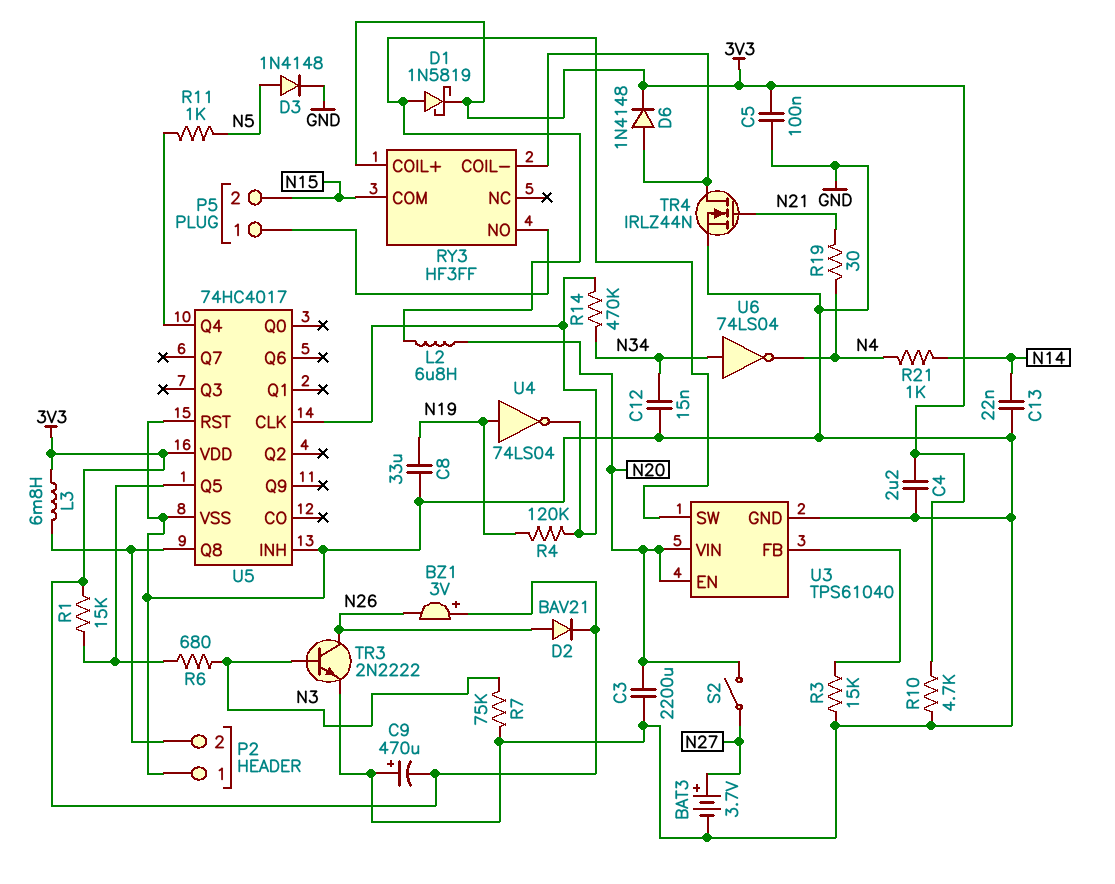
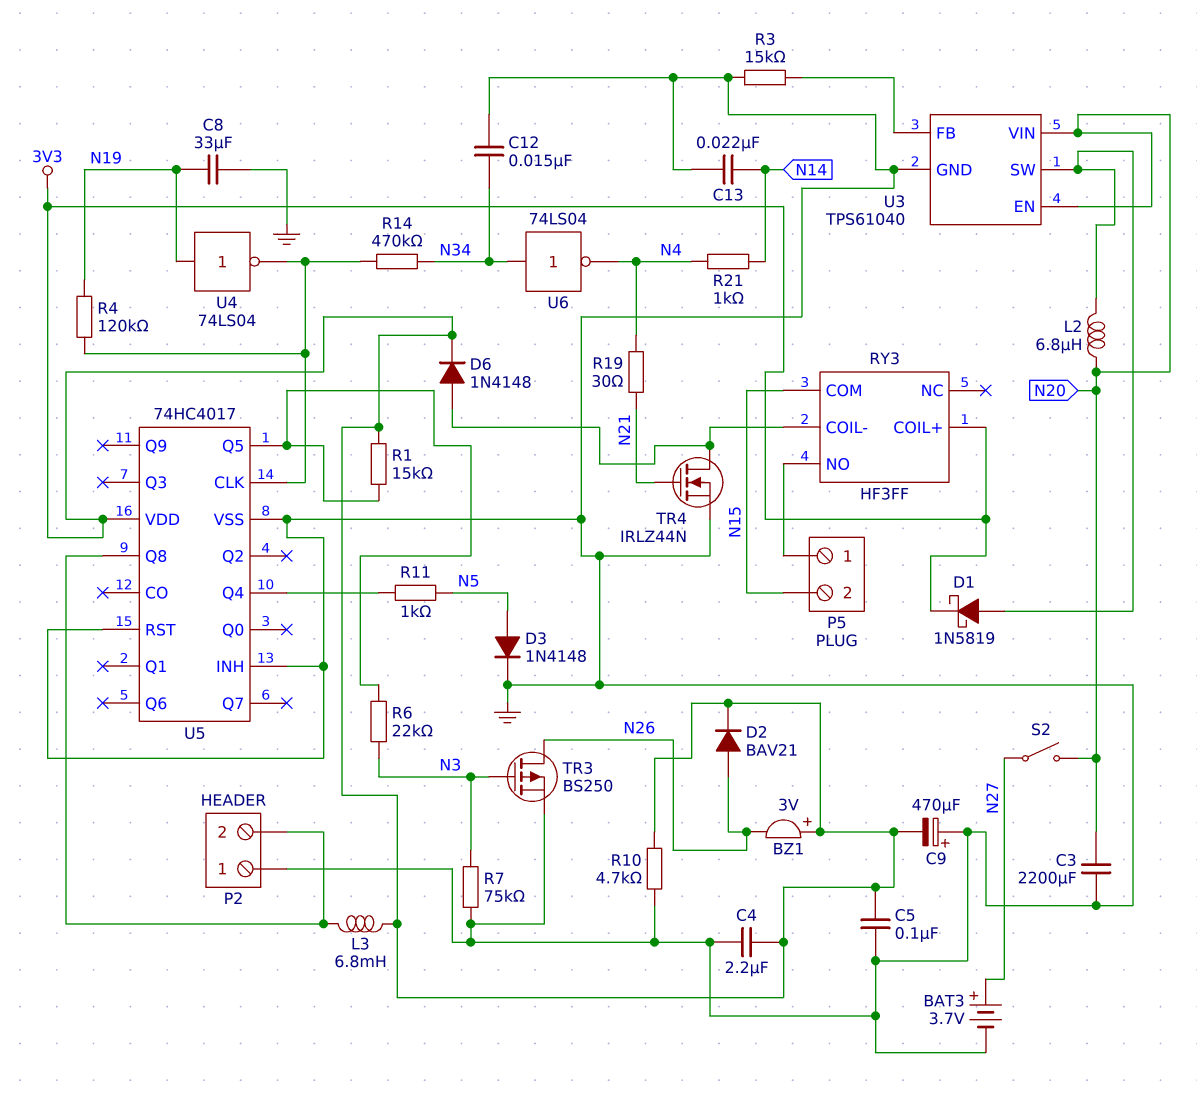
R6: 680 (N3, U5/Q5) -> 22k (N3, U5/Q5)
TR3: NPN 2N2222 (B N3, C N26, E GND) -> PMOS BS250 (G N3, D N26, S GND)

